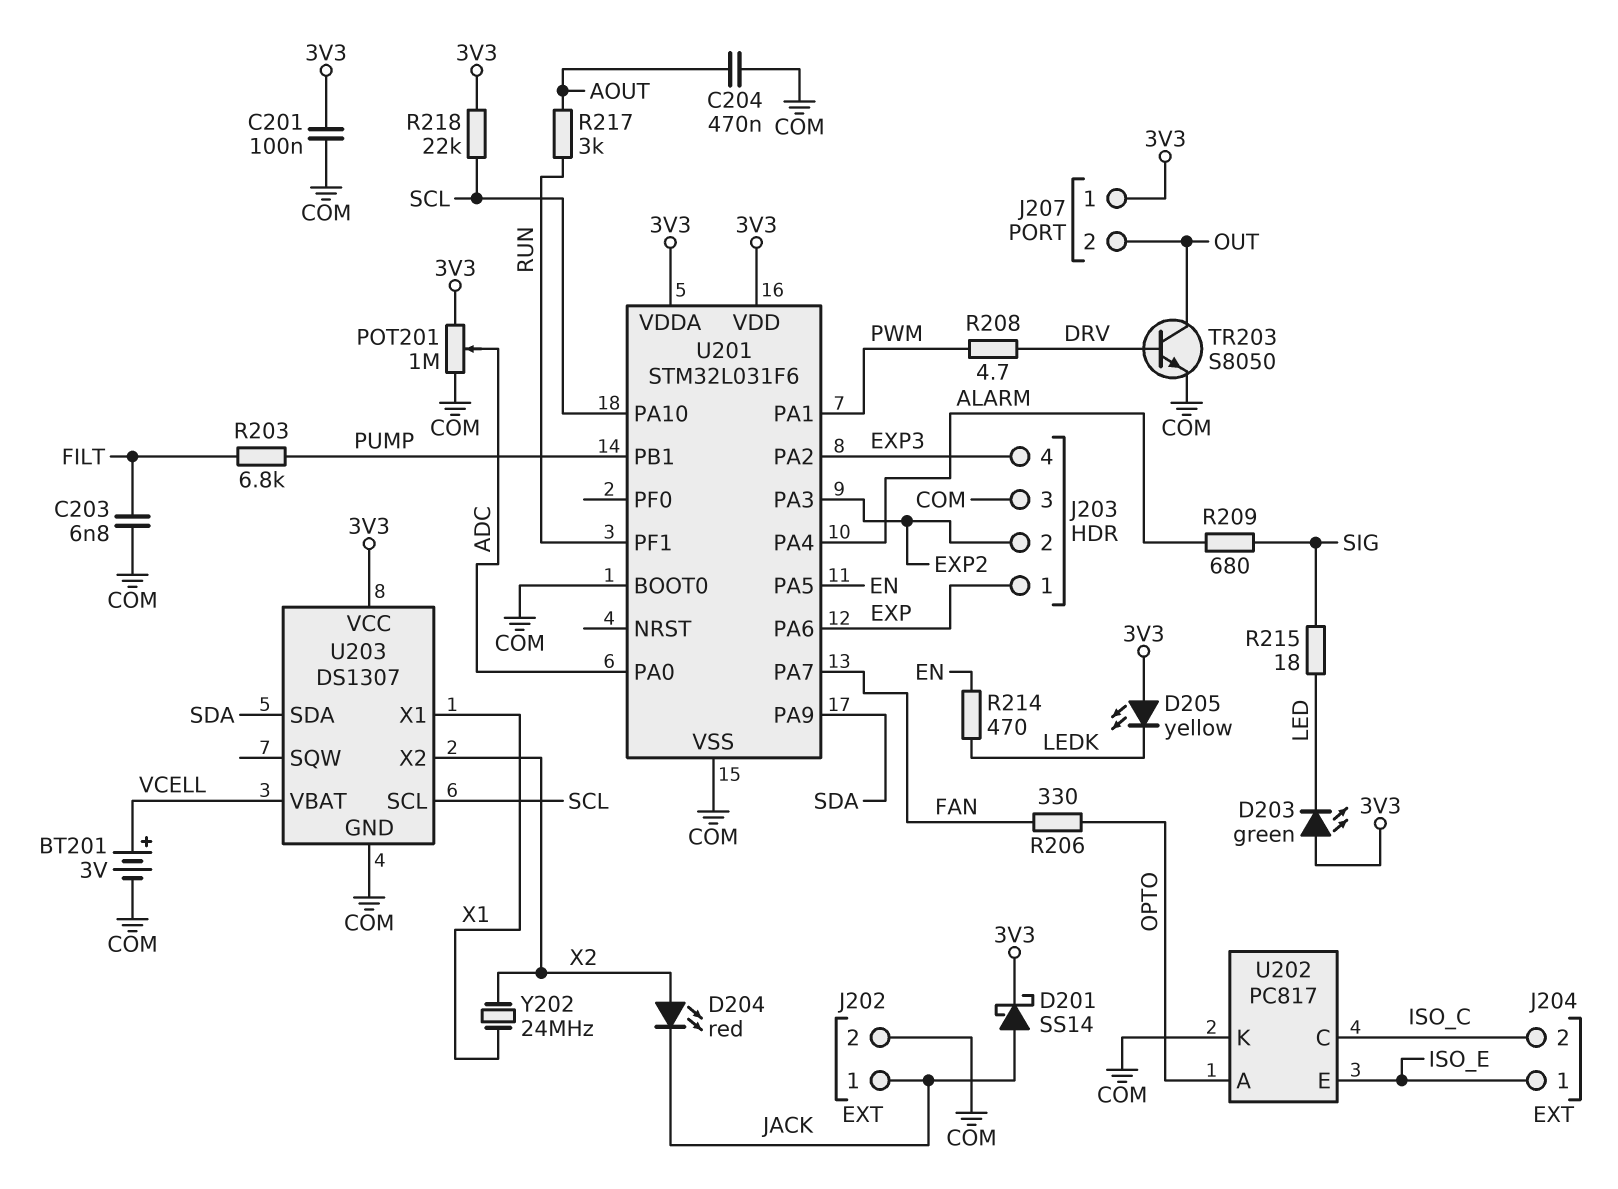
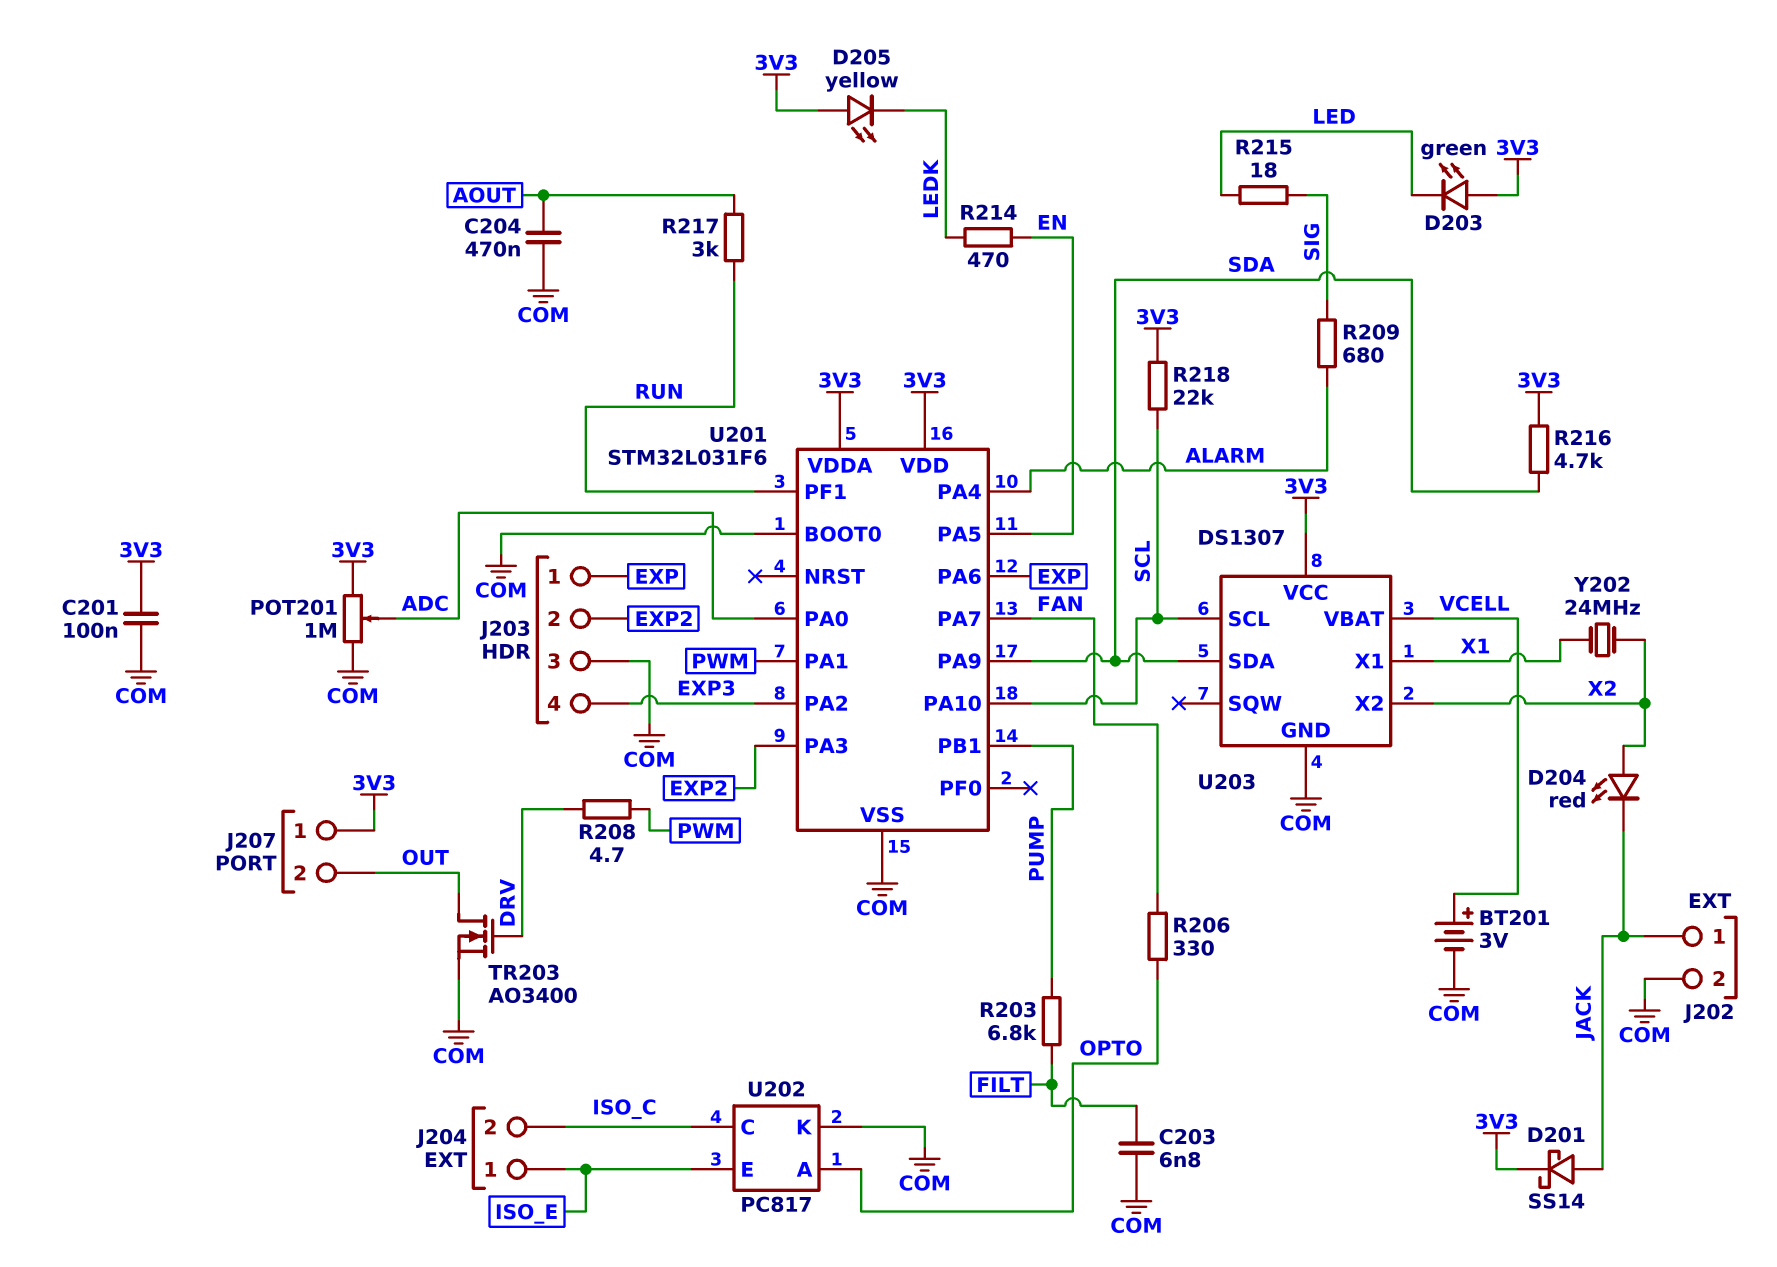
R216: none -> 4.7k (3V3, SDA)
TR203: NPN S8050 (B DRV, C OUT, E COM) -> NMOS AO3400 (G DRV, D OUT, S COM)

